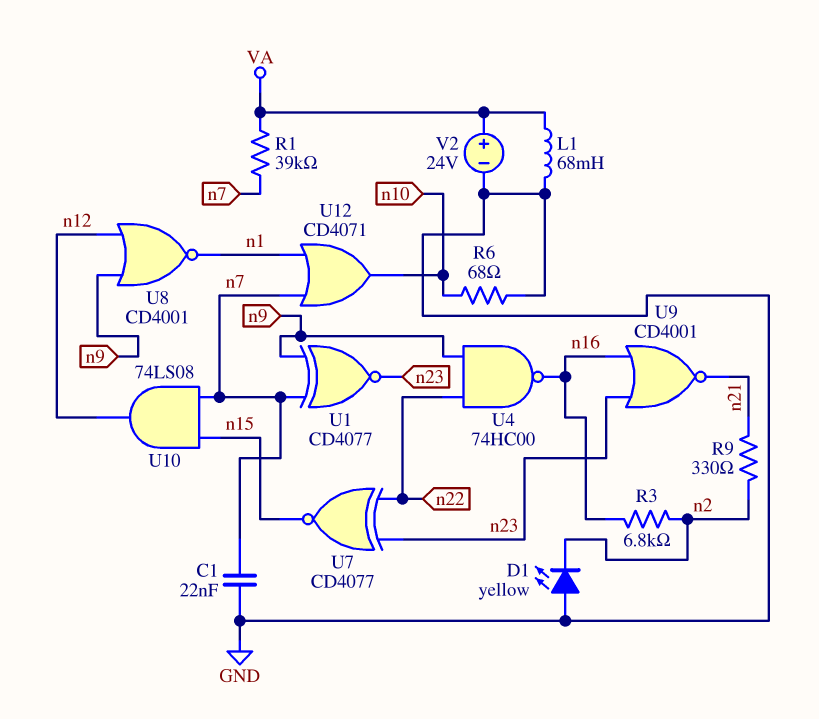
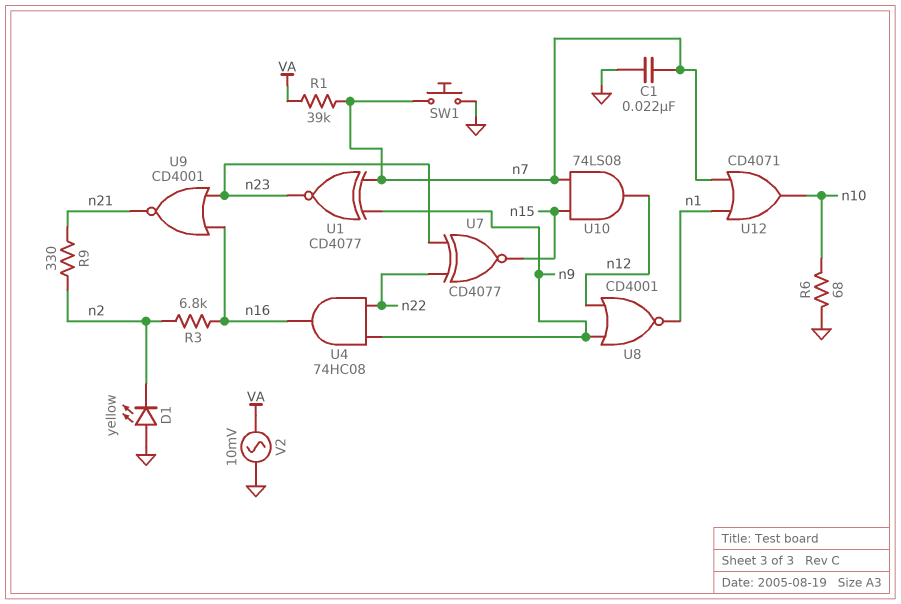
L1: 68mH (GND, VA) -> none
SW1: none -> button (GND, n7)
U4: NAND 74HC00 (in n9, in n22, out n16) -> AND 74HC08 (in n9, in n22, out n16)
V2: 24V (plus VA, minus GND) -> AC 10mV (GND, VA)

